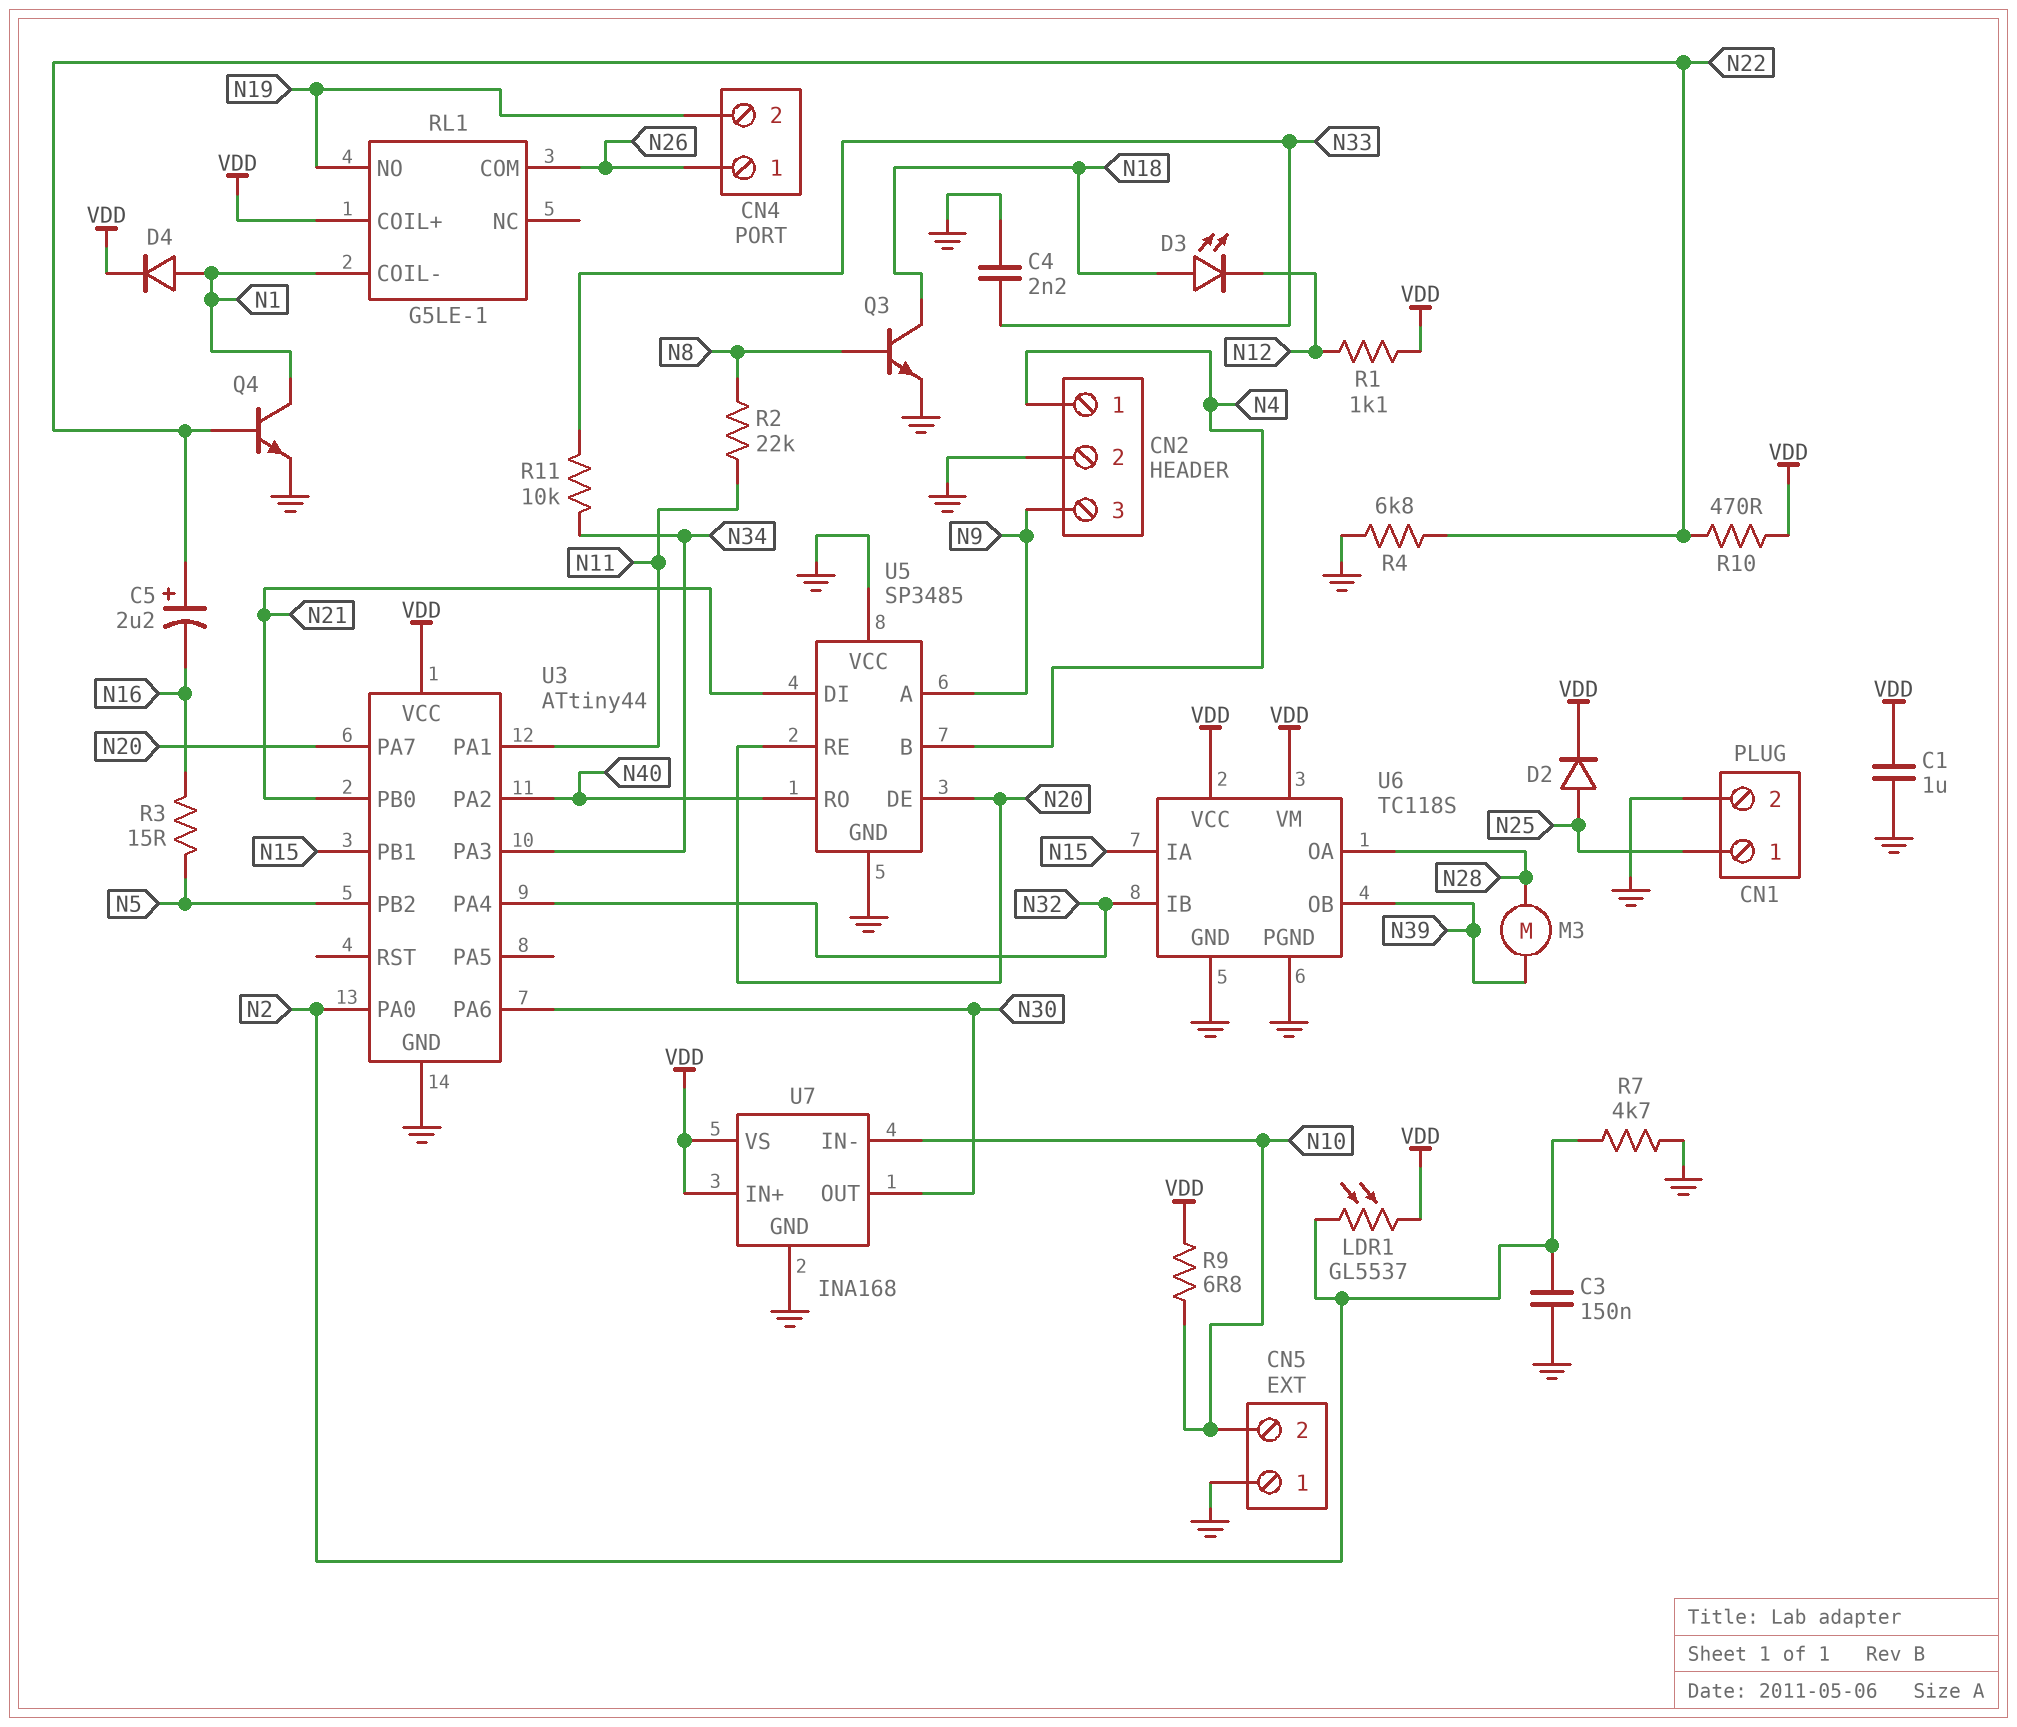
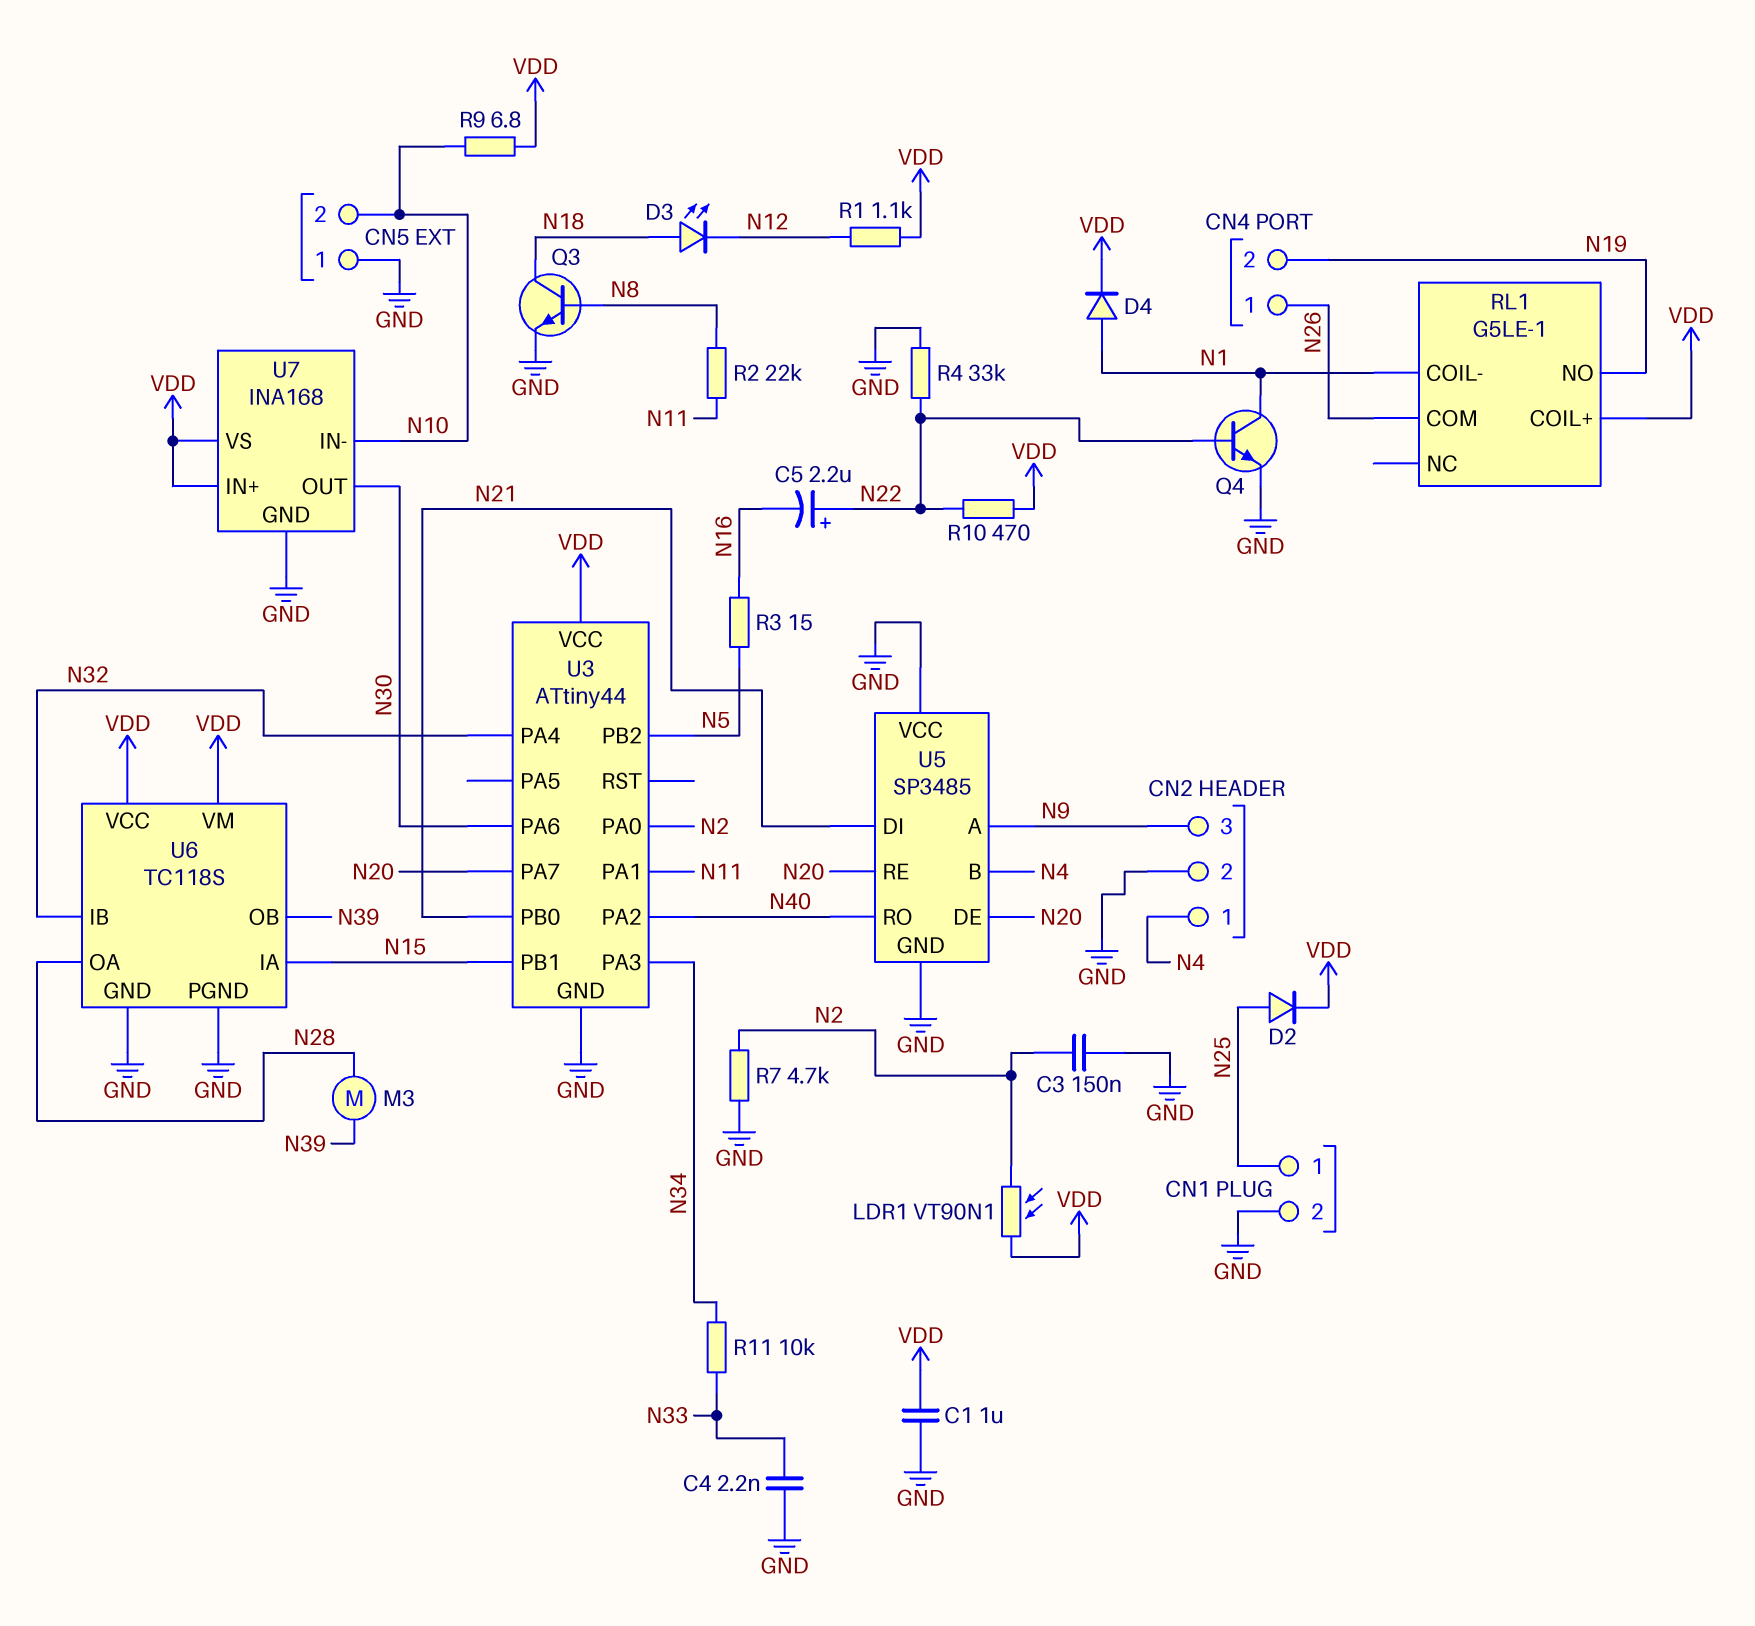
LDR1: GL5537 (N2, VDD) -> VT90N1 (N2, VDD)
R4: 6.8k (GND, N22) -> 33k (GND, N22)

